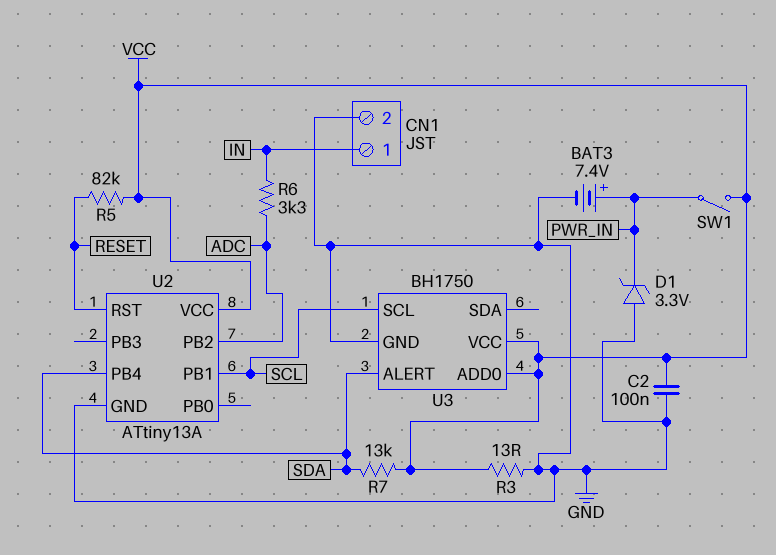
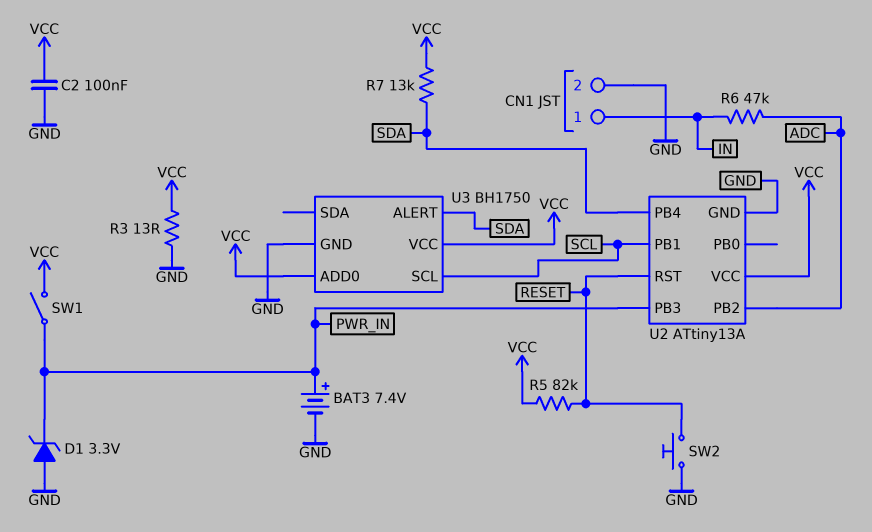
R6: 3.3k (ADC, IN) -> 47k (ADC, IN)
SW2: none -> button (GND, RESET)
U2 pin PB3: none -> PWR_IN

